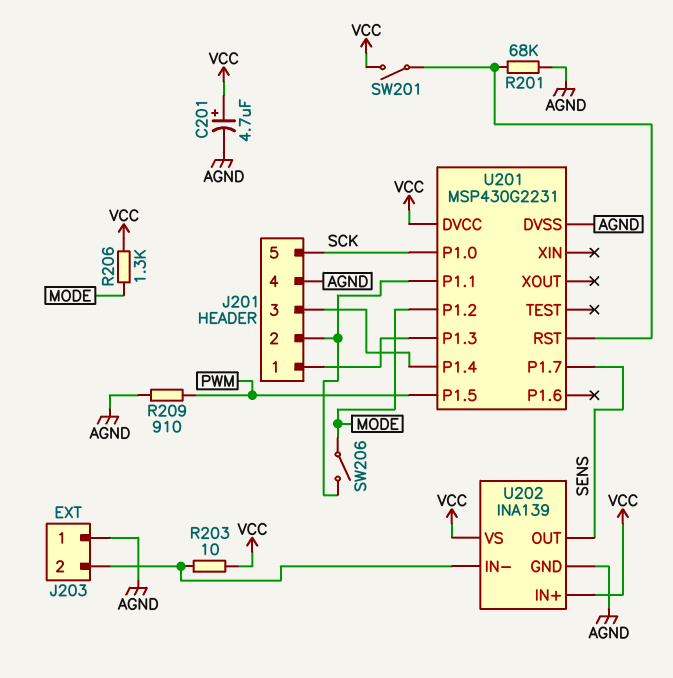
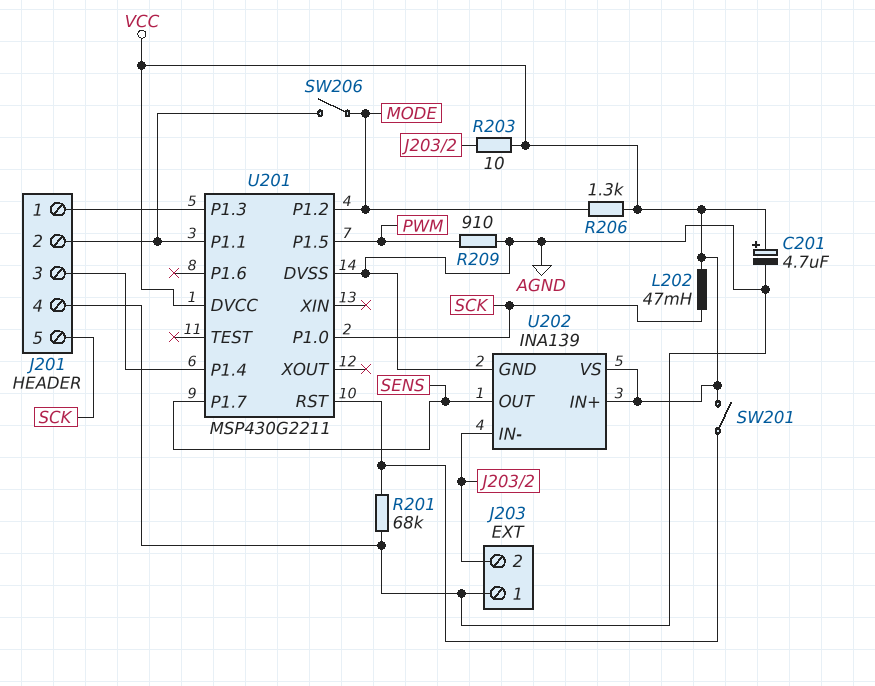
L202: none -> 47mH (SCK, VCC)
U201: MSP430G2231 -> MSP430G2211

